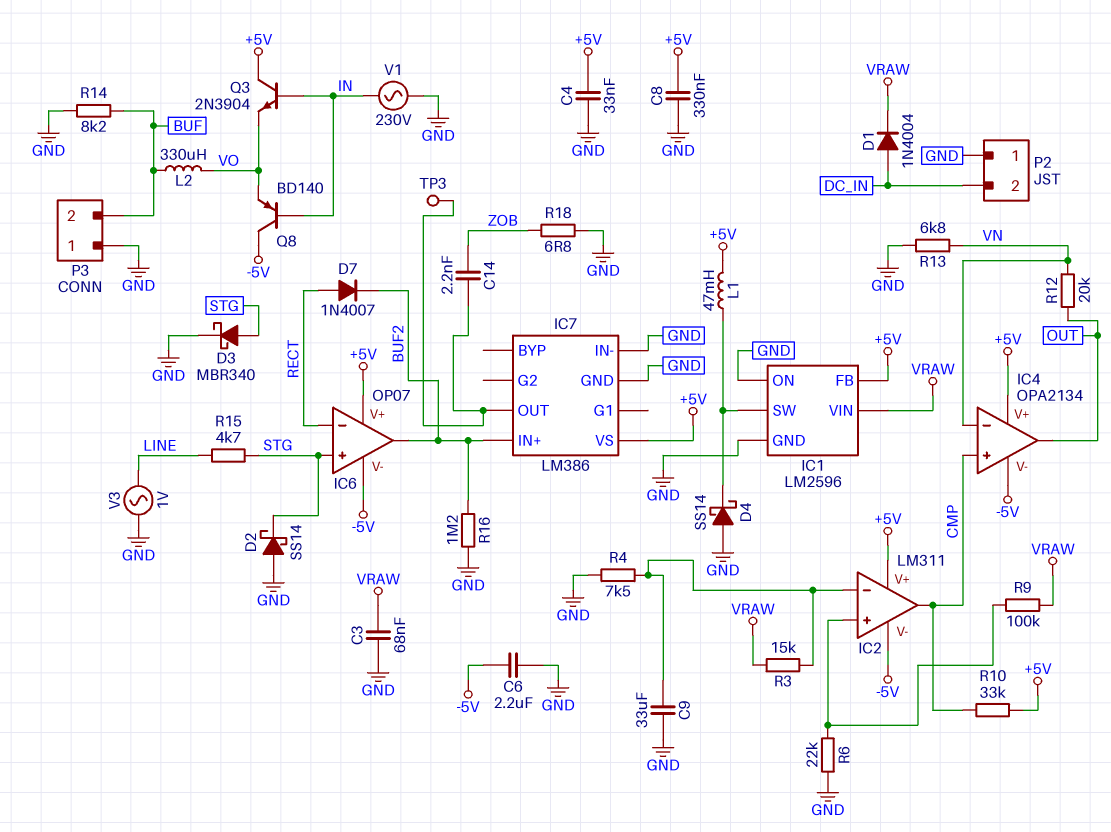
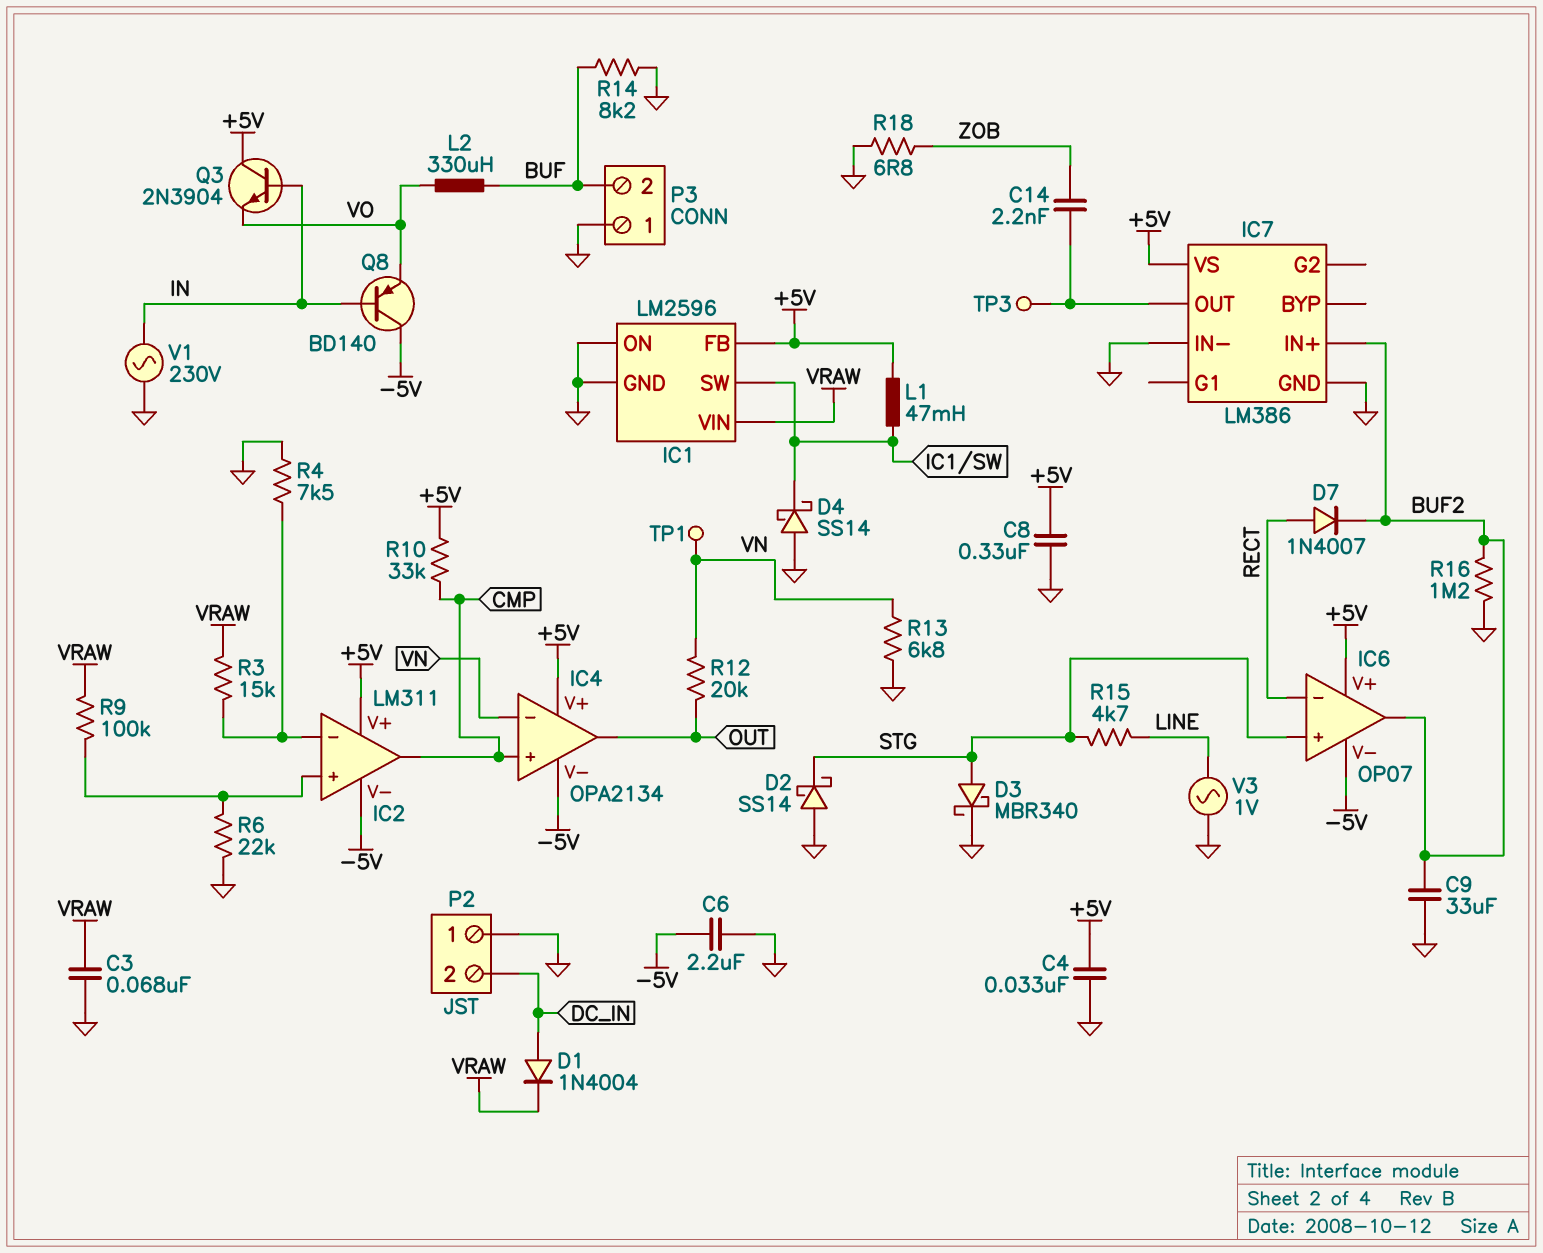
C9: 33uF (GND, IC2/in-) -> 33uF (BUF2, GND)
TP1: none -> test point (VN)

